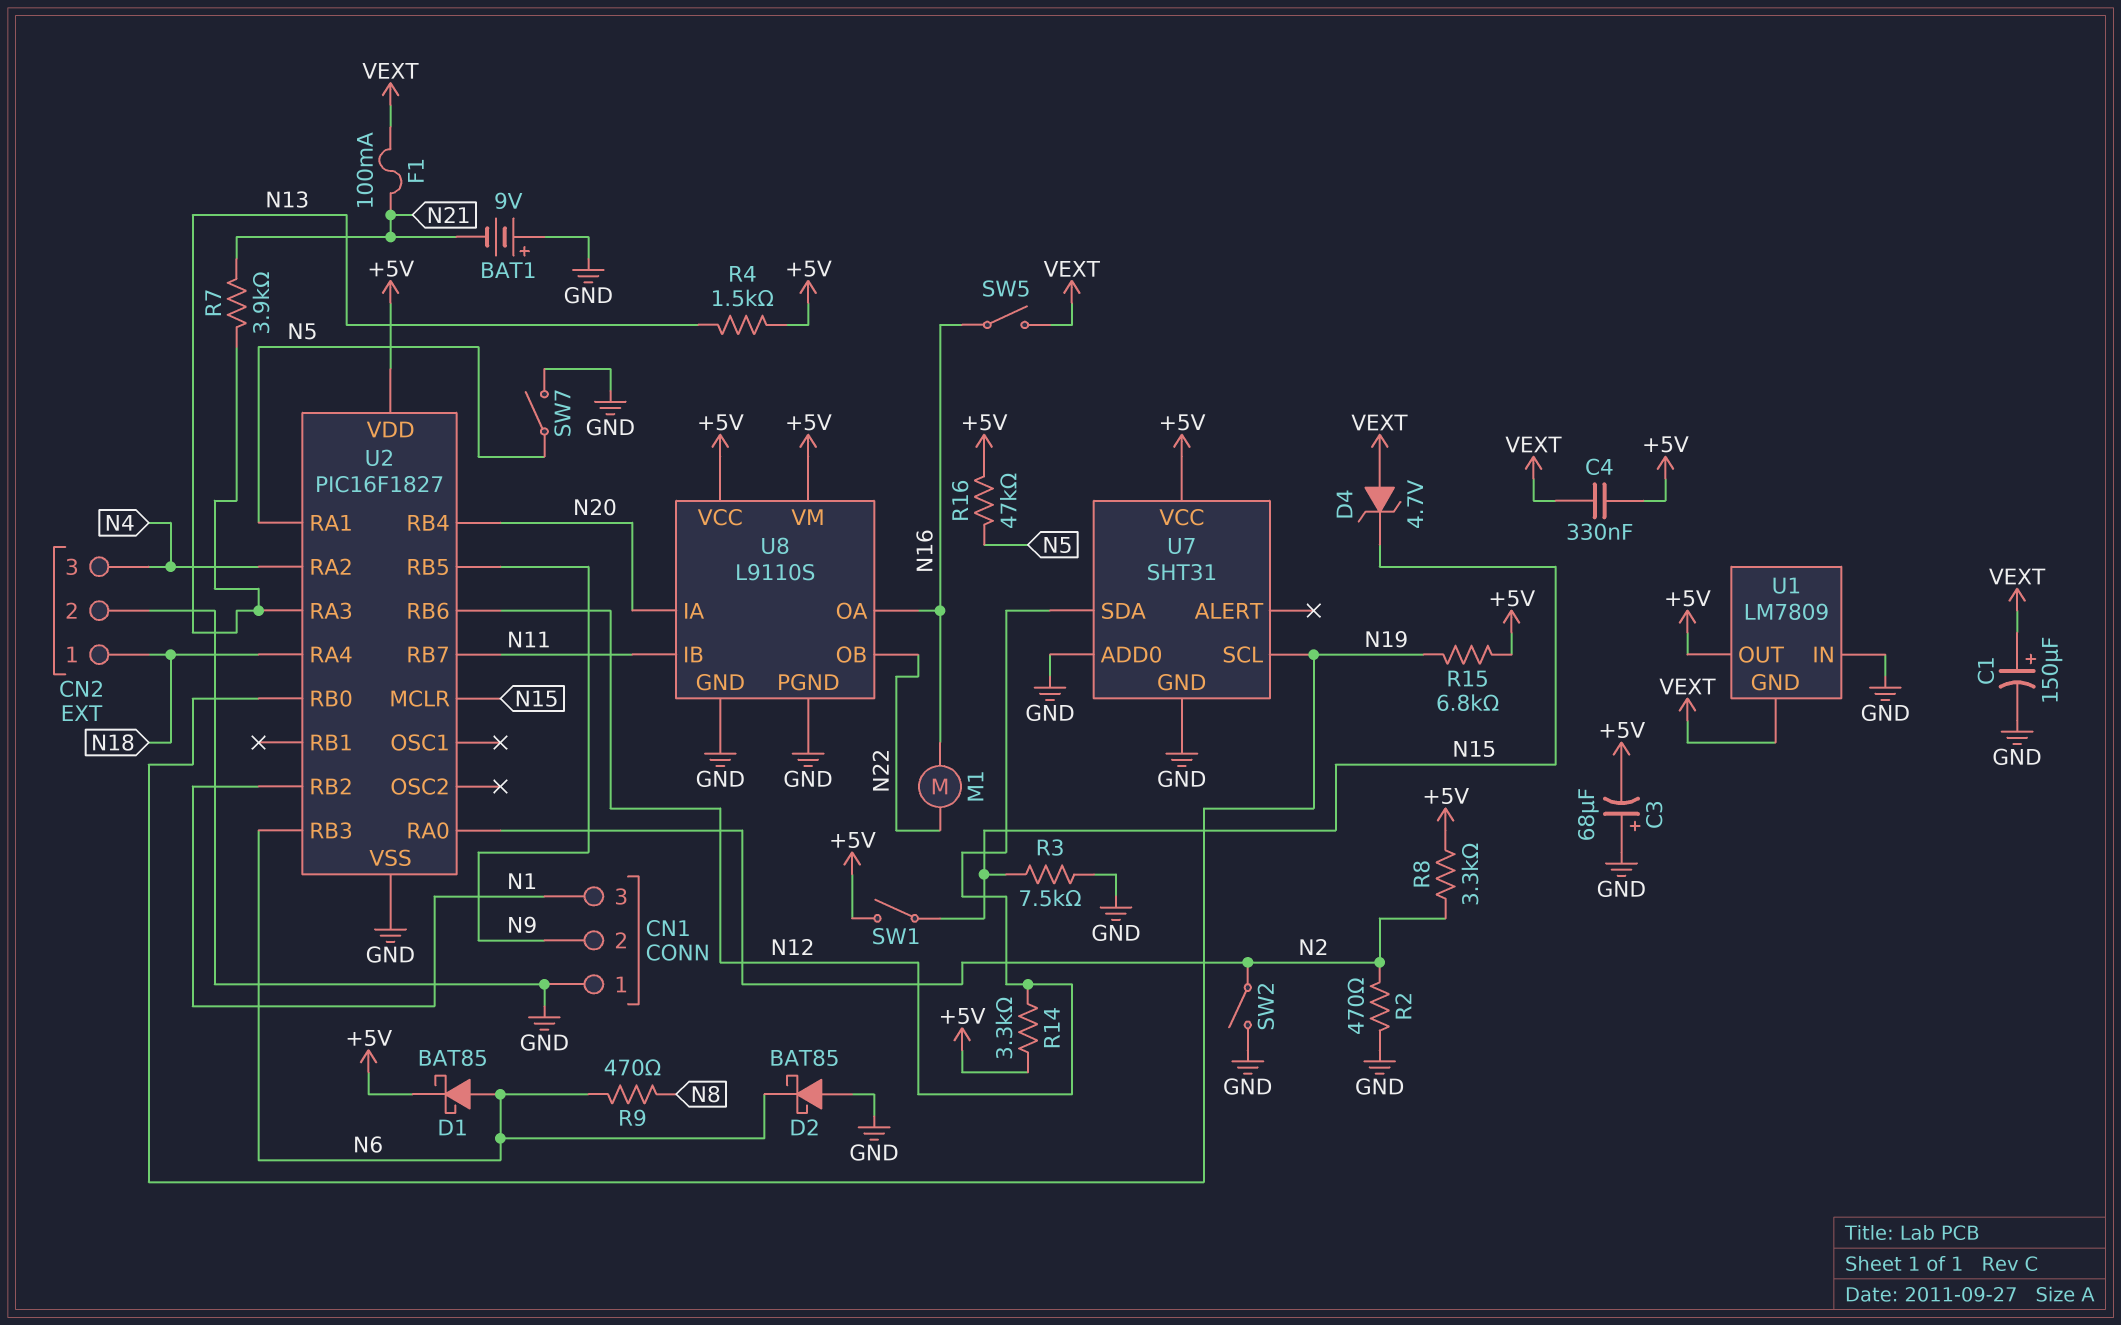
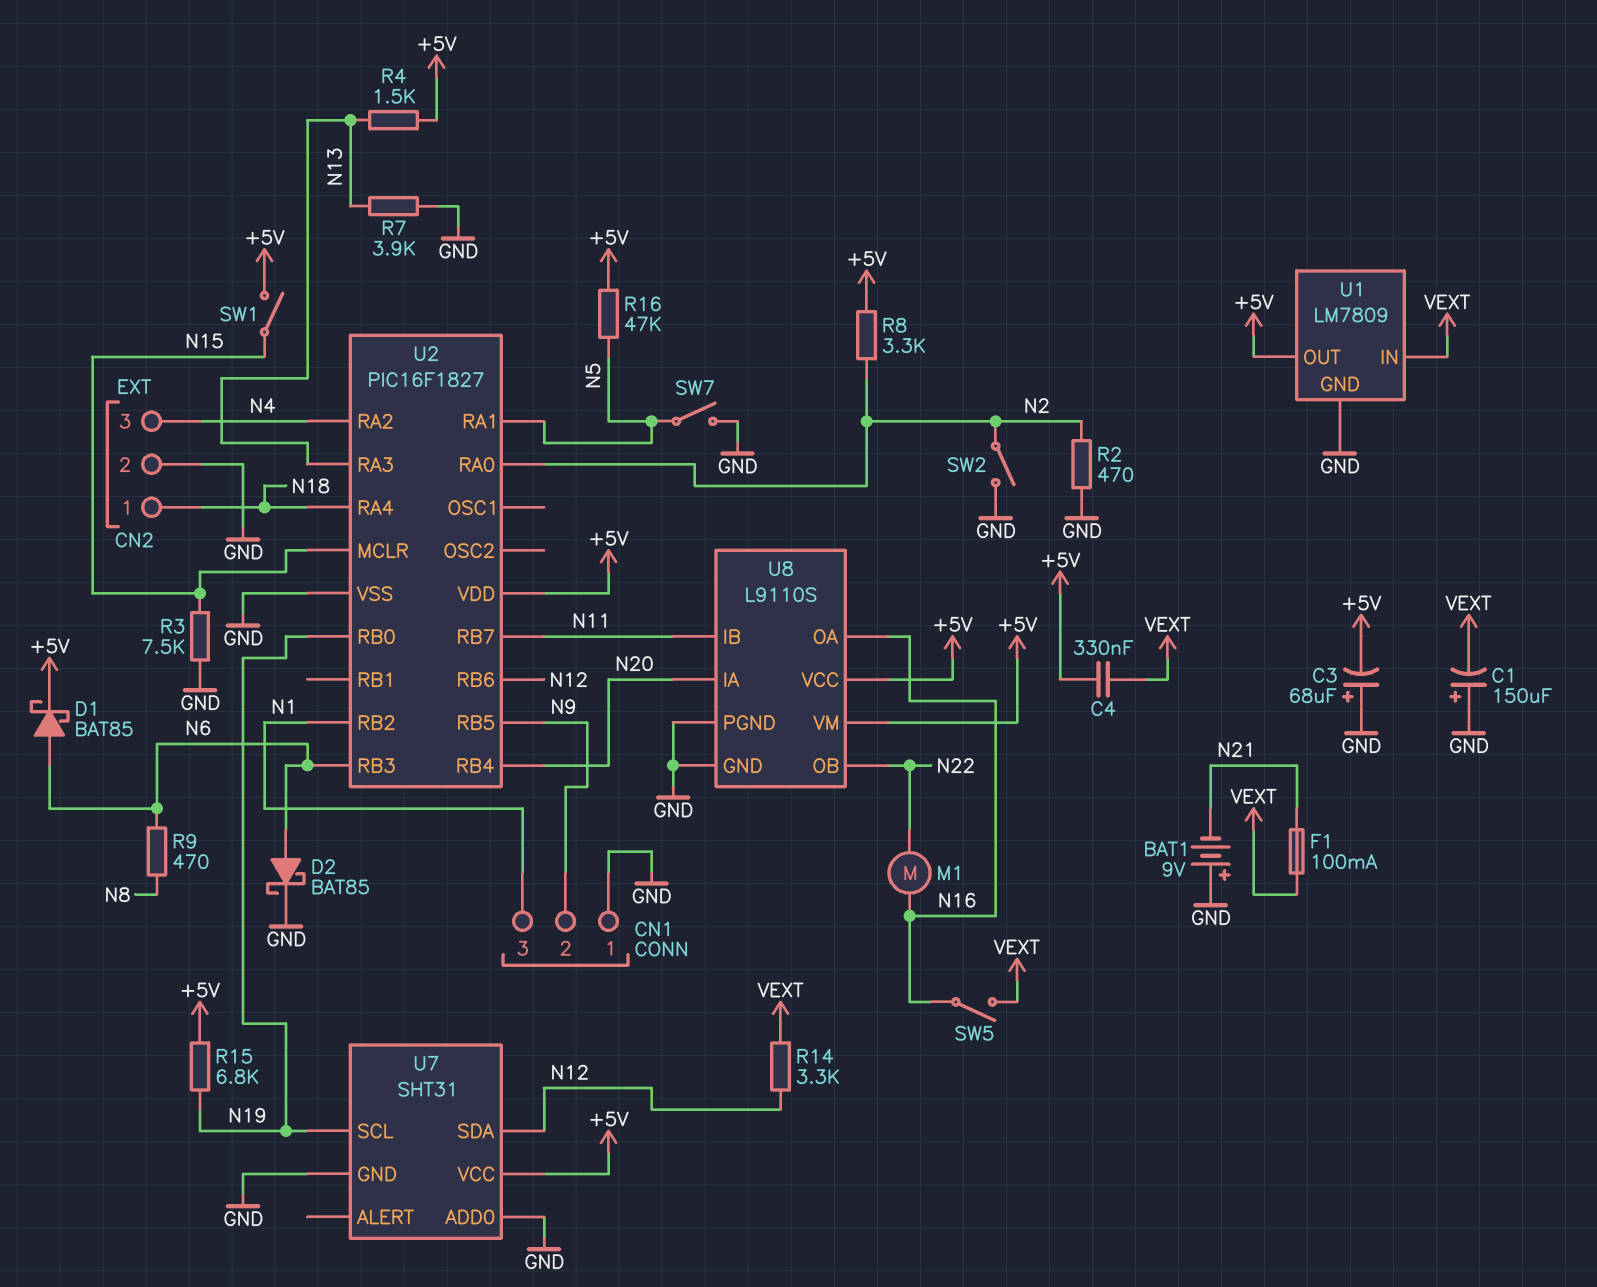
C1: 150uF (plus VEXT, minus GND) -> 150uF (plus GND, minus VEXT)
D2: schottky BAT85 (A GND, K N6) -> schottky BAT85 (A N6, K GND)
D4: zener 4.7V (A VEXT, K N15) -> none
R7: 3.9k (N13, N21) -> 3.9k (GND, N13)
R14: 3.3k (+5V, N12) -> 3.3k (N12, VEXT)
U1 pin GND: VEXT -> GND
U1 pin IN: GND -> VEXT

